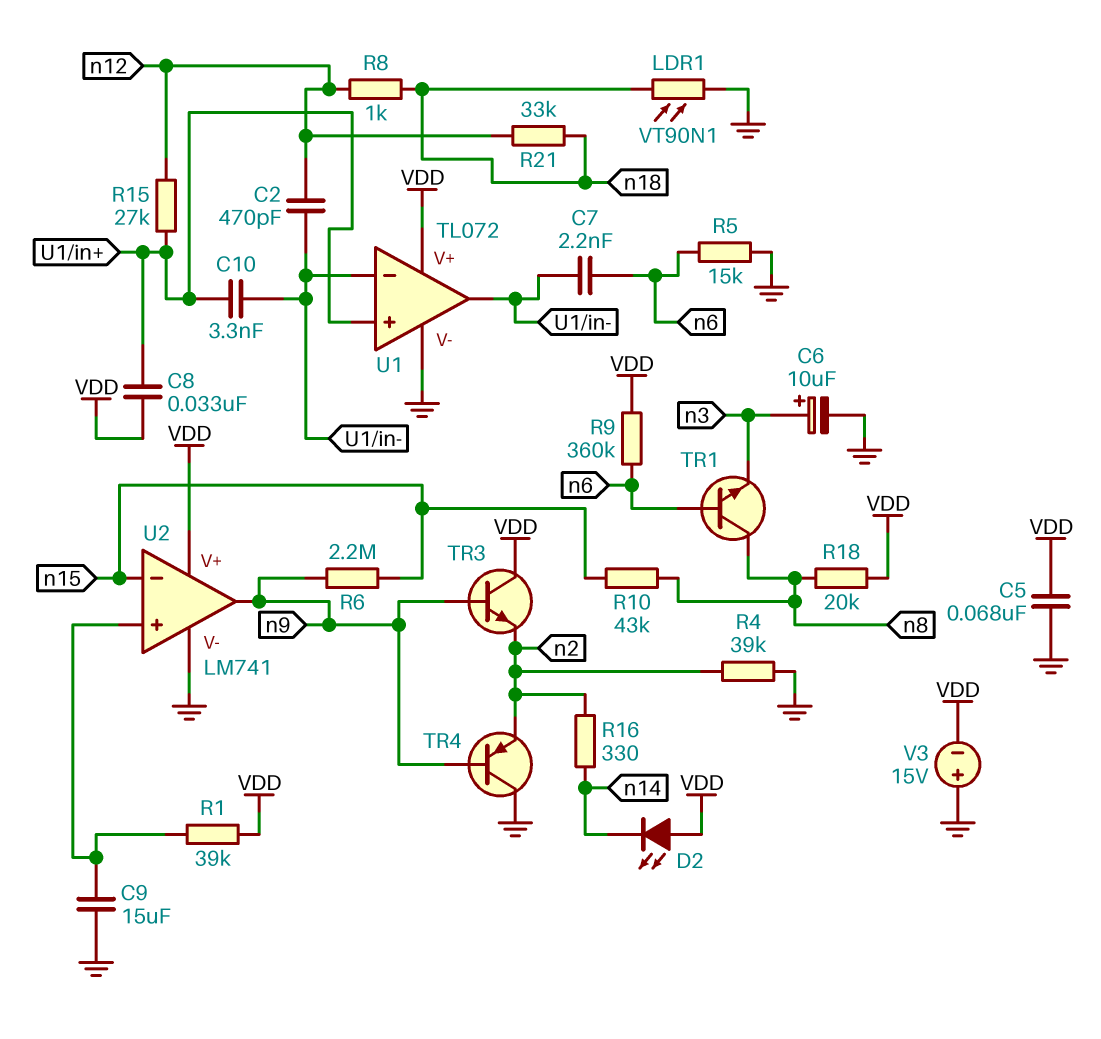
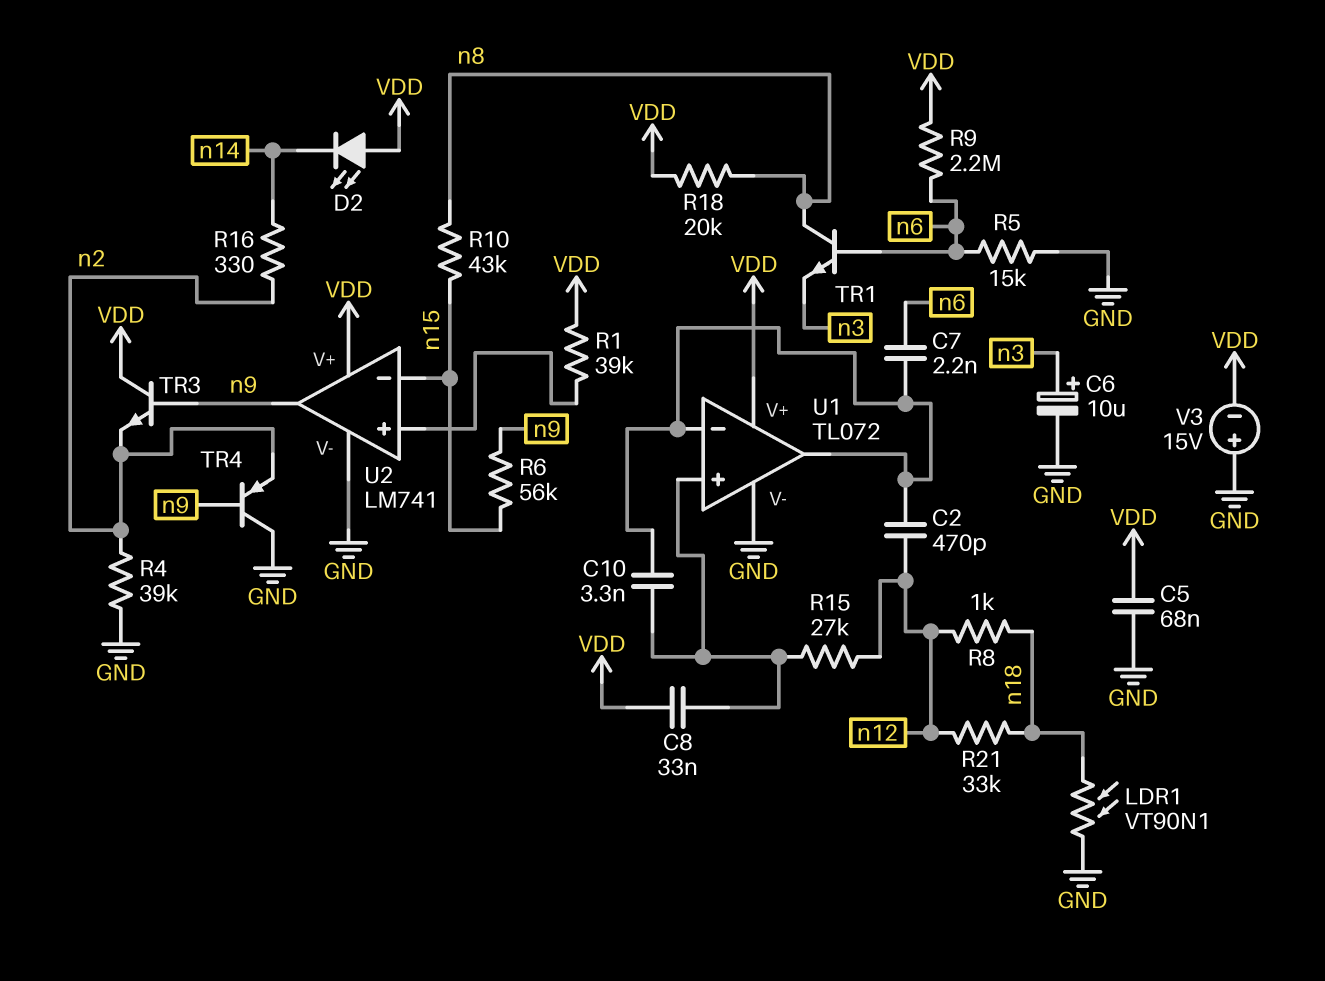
C9: 15uF (GND, U2/in+) -> none
R6: 2.2M (n9, n15) -> 56k (n9, n15)
R9: 360k (VDD, n6) -> 2.2M (VDD, n6)

